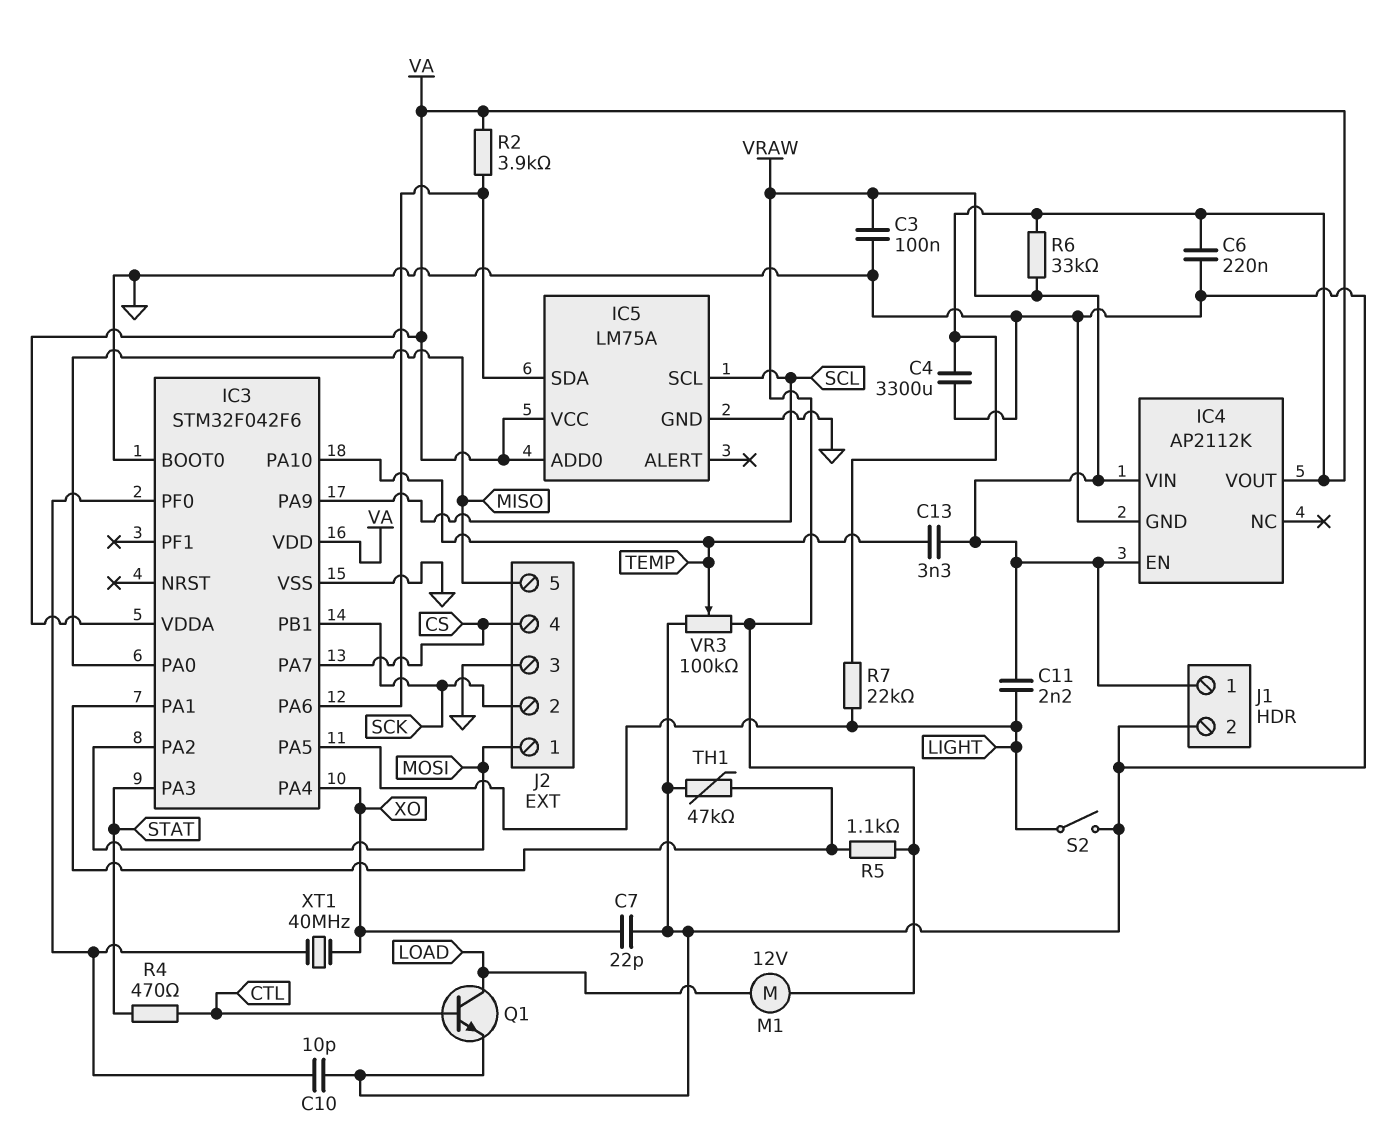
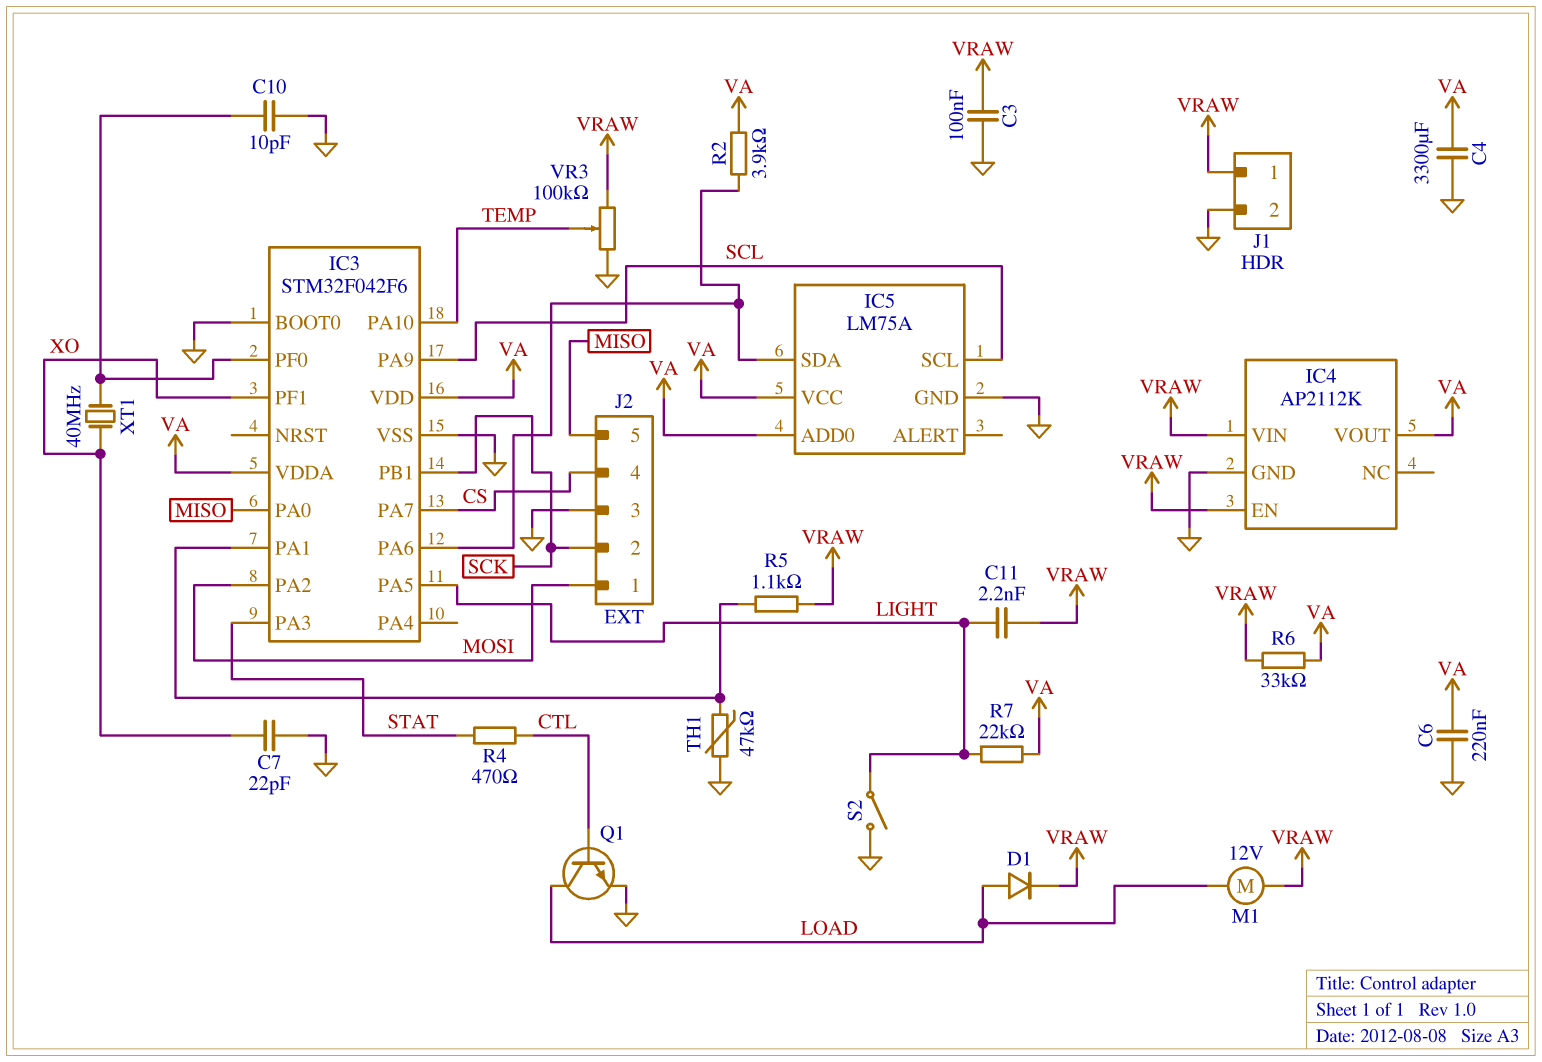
C13: 3.3nF (TEMP, VRAW) -> none
D1: none -> diode (A LOAD, K VRAW)
IC3 pin PA4: XO -> none
IC3 pin PF1: none -> XO

